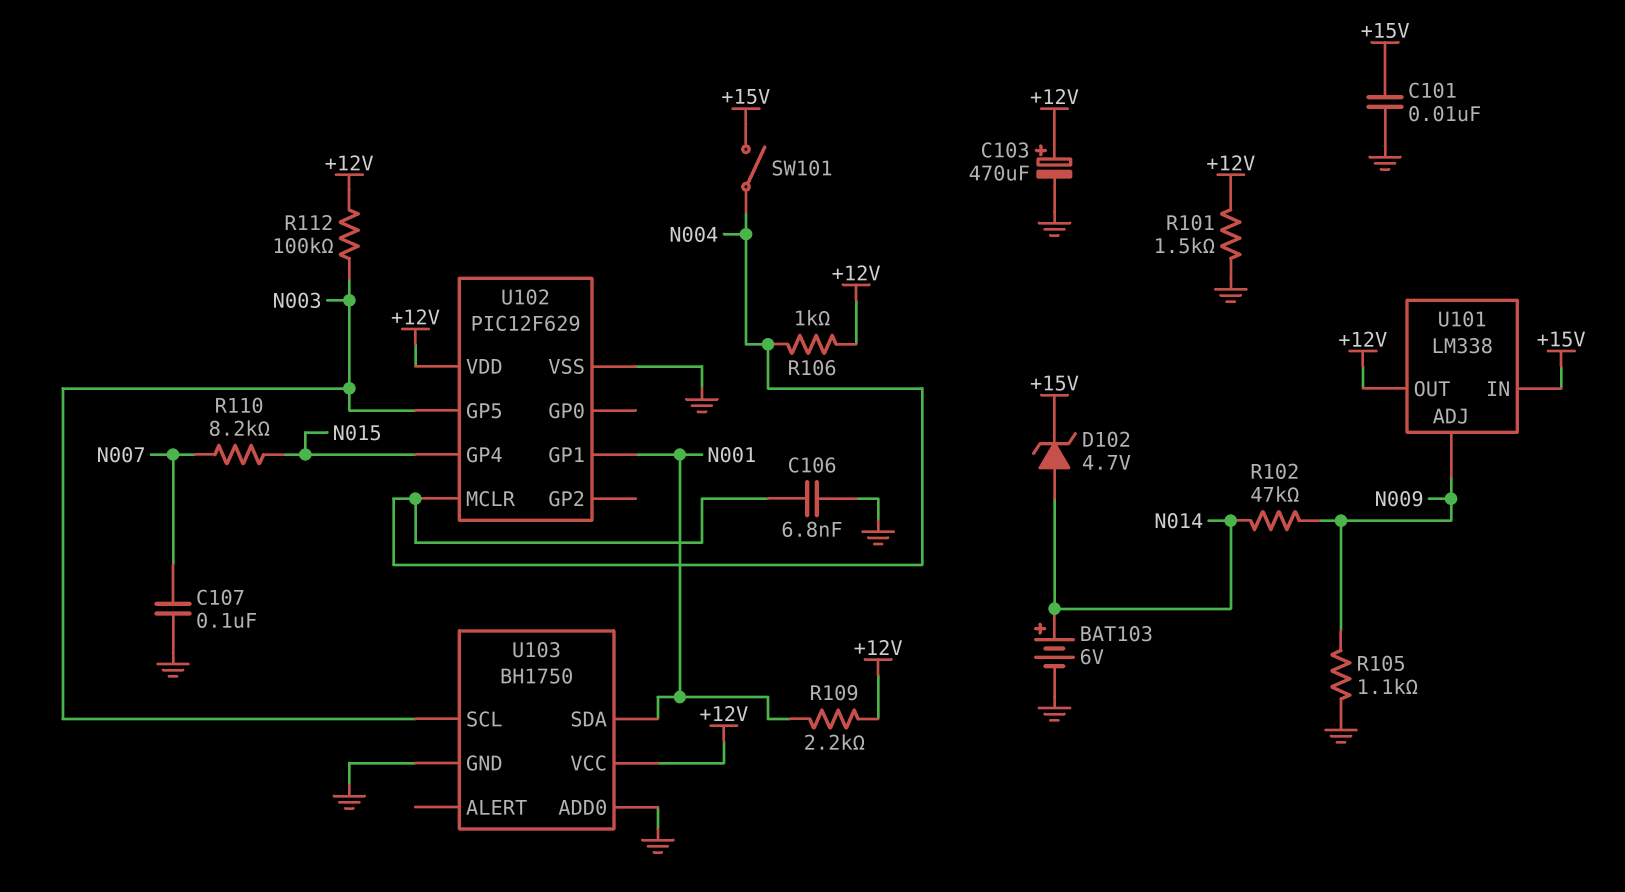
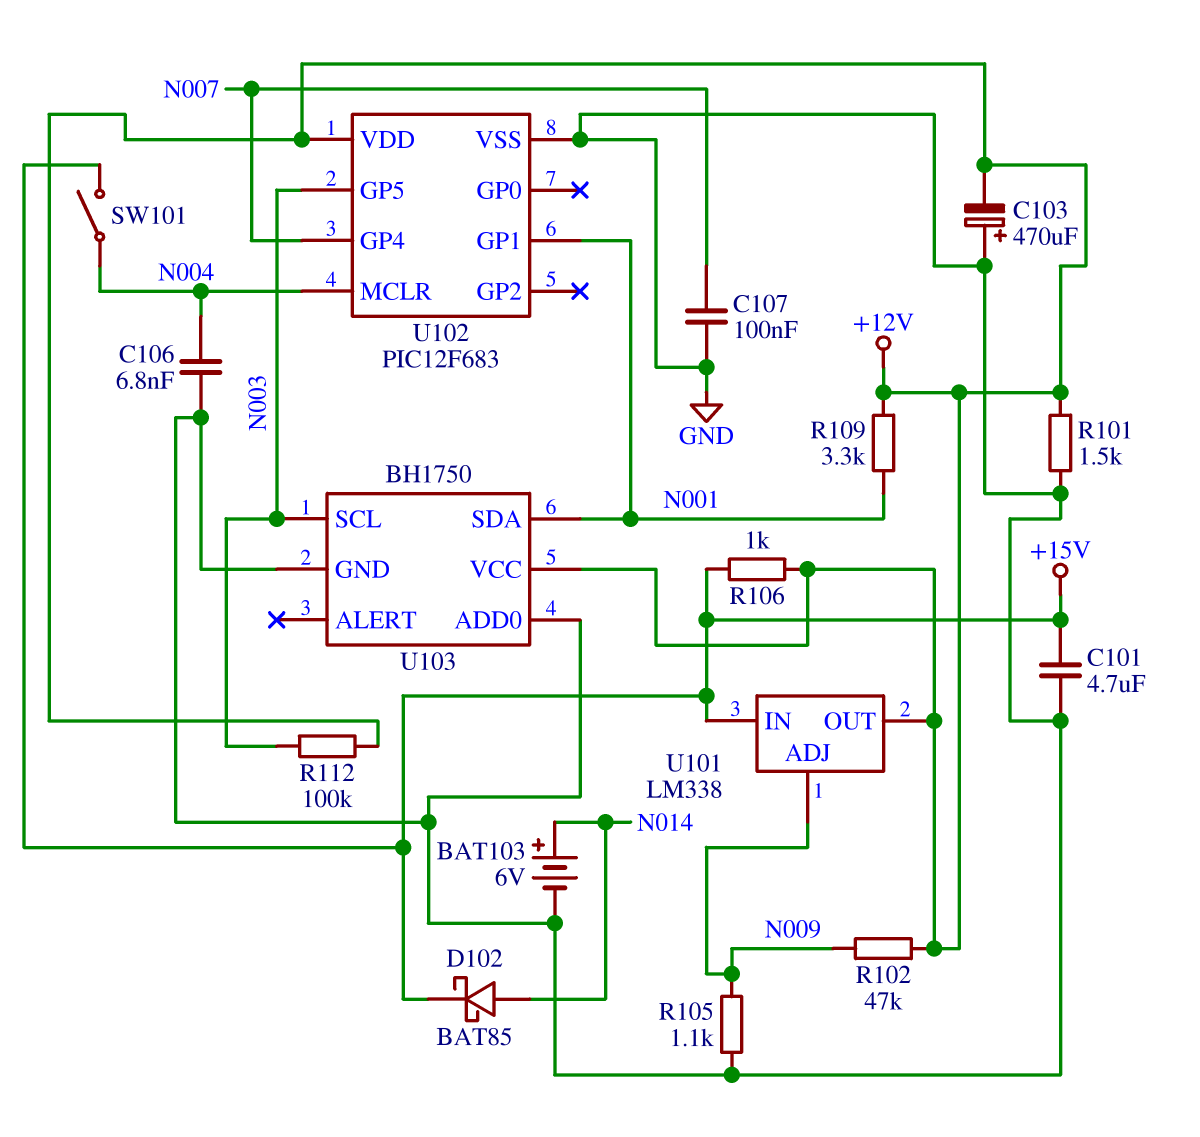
C101: 10nF (+15V, GND) -> 4.7uF (+15V, GND)
C103: 470uF (plus +12V, minus GND) -> 470uF (plus GND, minus +12V)
D102: zener 4.7V (A N014, K +15V) -> schottky BAT85 (A N014, K +15V)
R102: 47k (N009, N014) -> 47k (+12V, N009)
R106: 1k (+12V, N004) -> 1k (+12V, +15V)
R109: 2.2k (+12V, N001) -> 3.3k (+12V, N001)
R110: 8.2k (N007, N015) -> none
U102: PIC12F629 -> PIC12F683
U102 pin GP4: N015 -> N007

